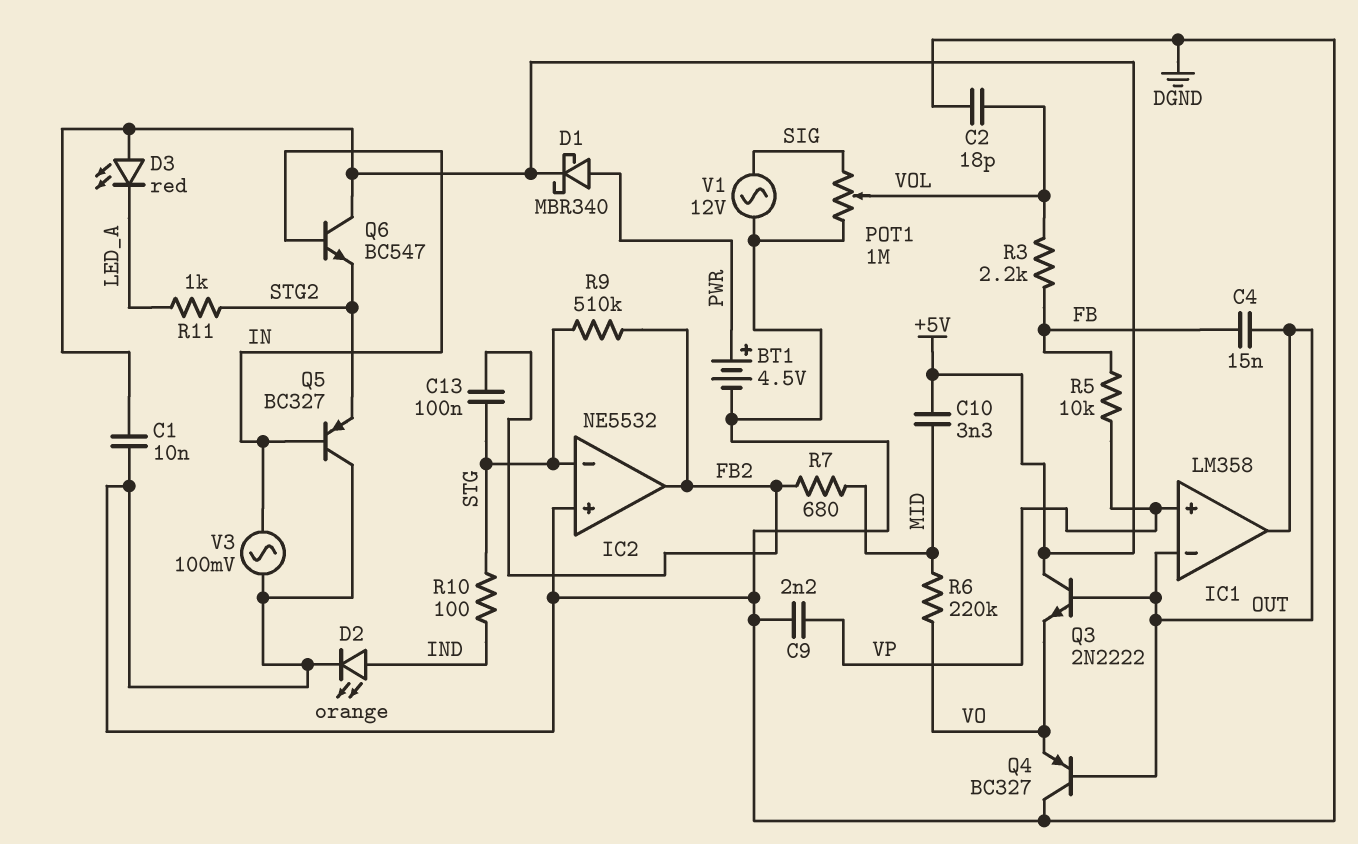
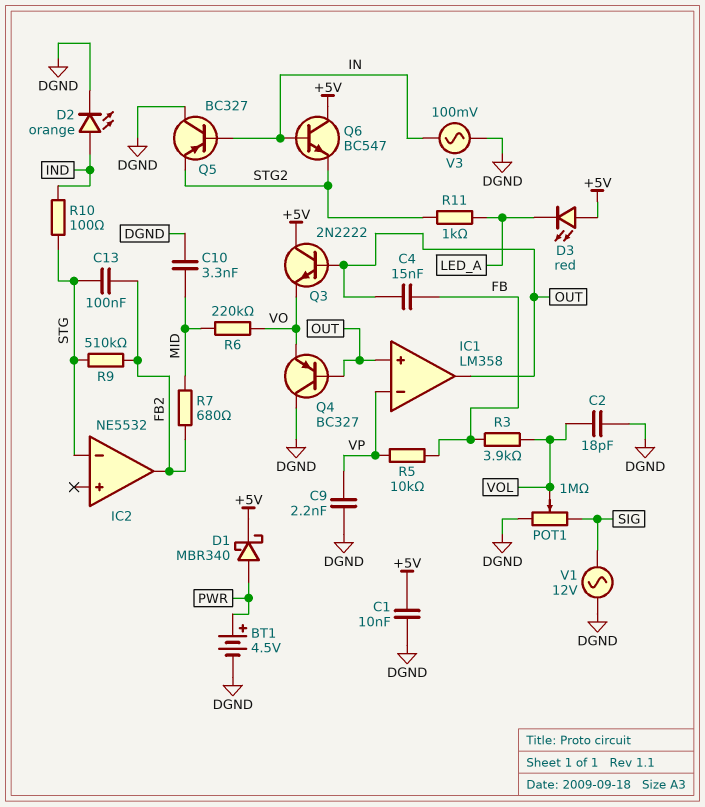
C10: 3.3nF (+5V, MID) -> 3.3nF (DGND, MID)
IC1 pin in+: VP -> OUT
IC1 pin in-: OUT -> VP
IC2 pin in+: DGND -> none
R3: 2.2k (FB, VOL) -> 3.9k (FB, VOL)

